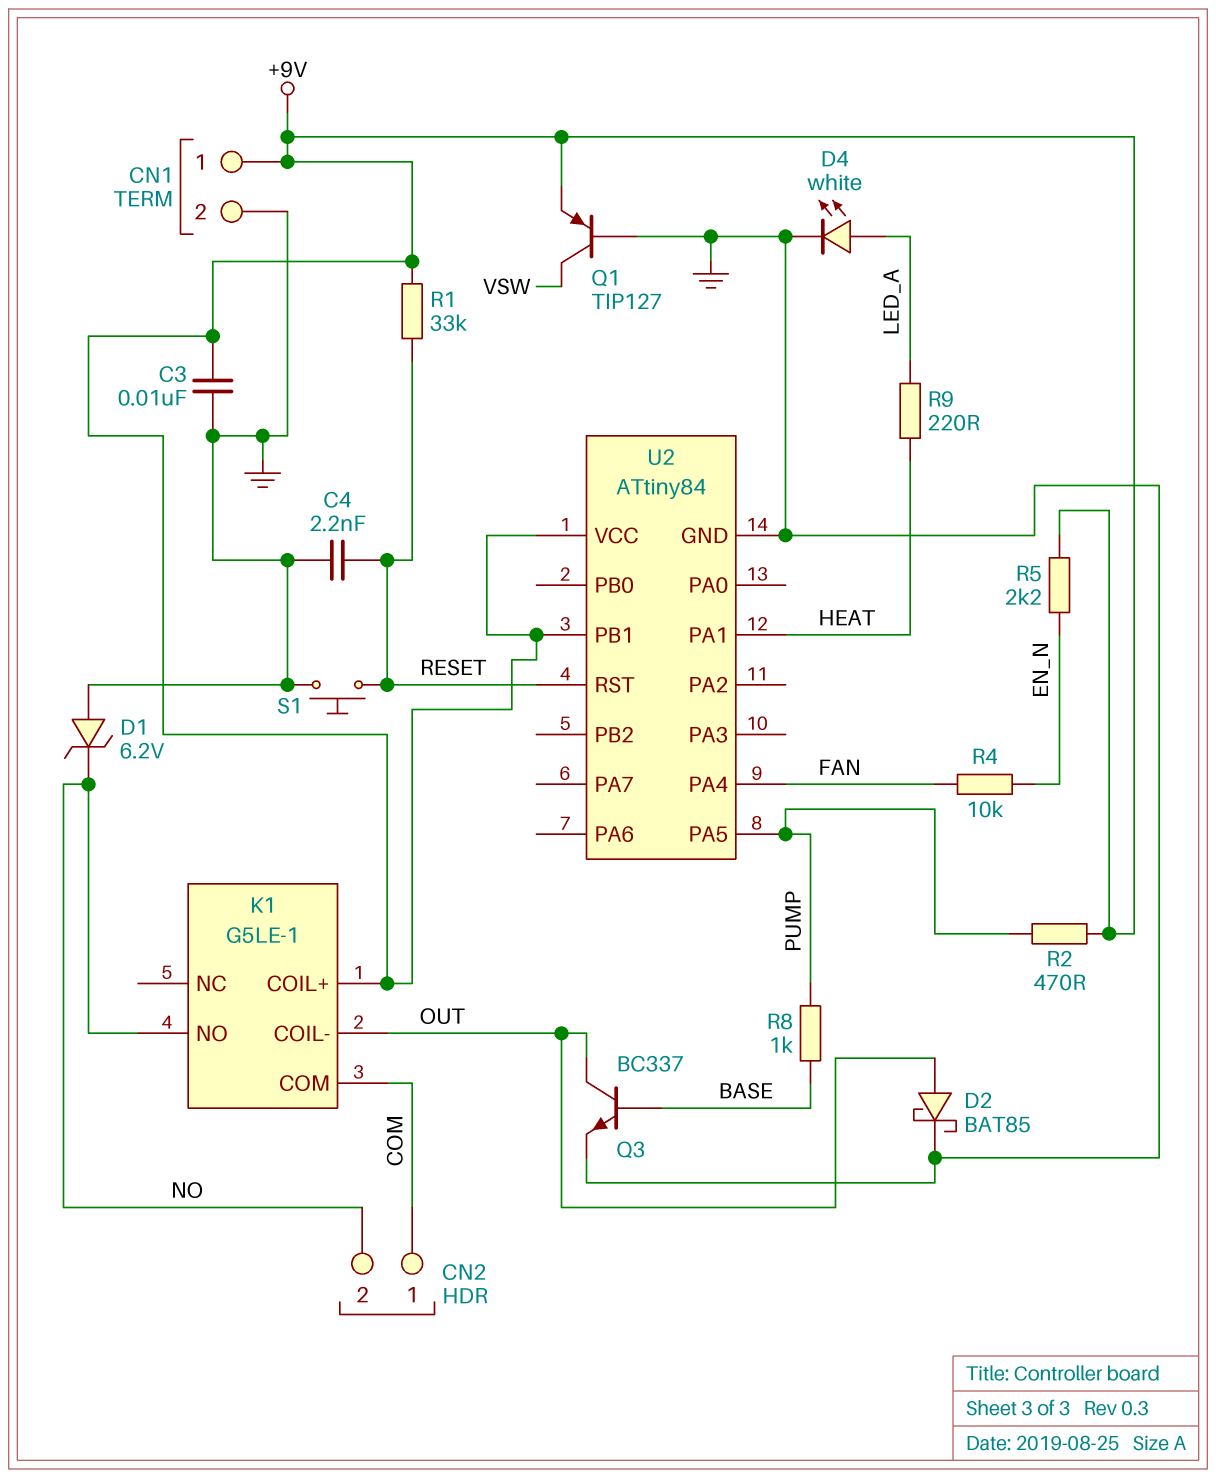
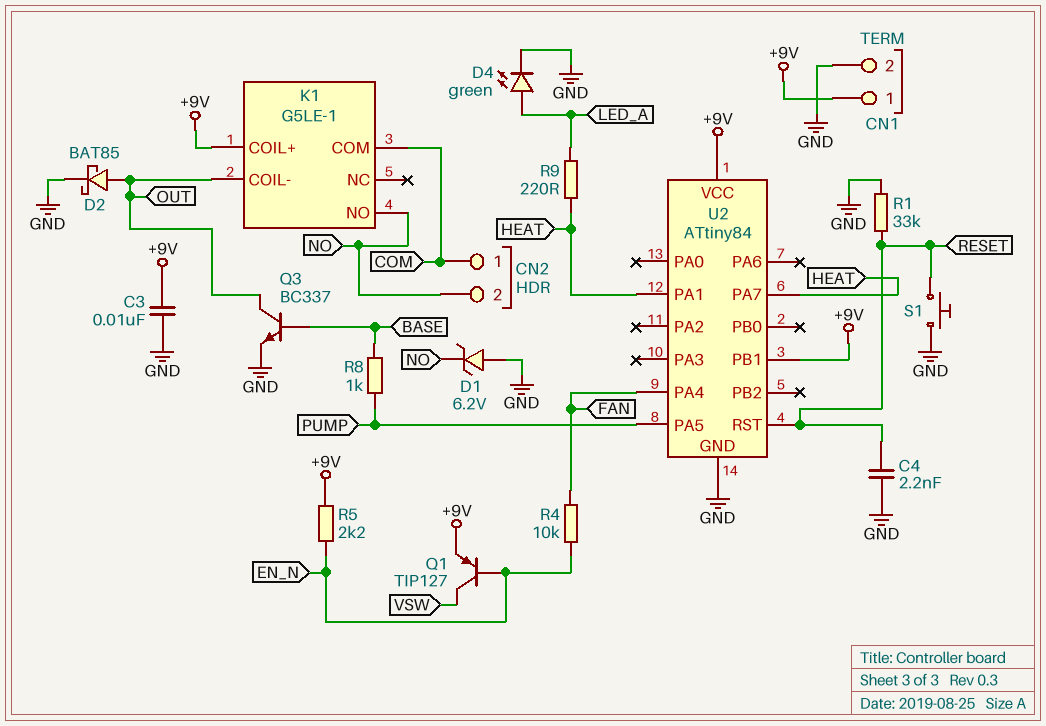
D4: LED white (A LED_A, K GND) -> LED green (A LED_A, K GND)
Q1: PNP TIP127 (B GND, C VSW, E +9V) -> PNP TIP127 (B EN_N, C VSW, E +9V)
R1: 33k (+9V, RESET) -> 33k (GND, RESET)
R2: 470 (+9V, PUMP) -> none
U2 pin PA7: none -> HEAT

